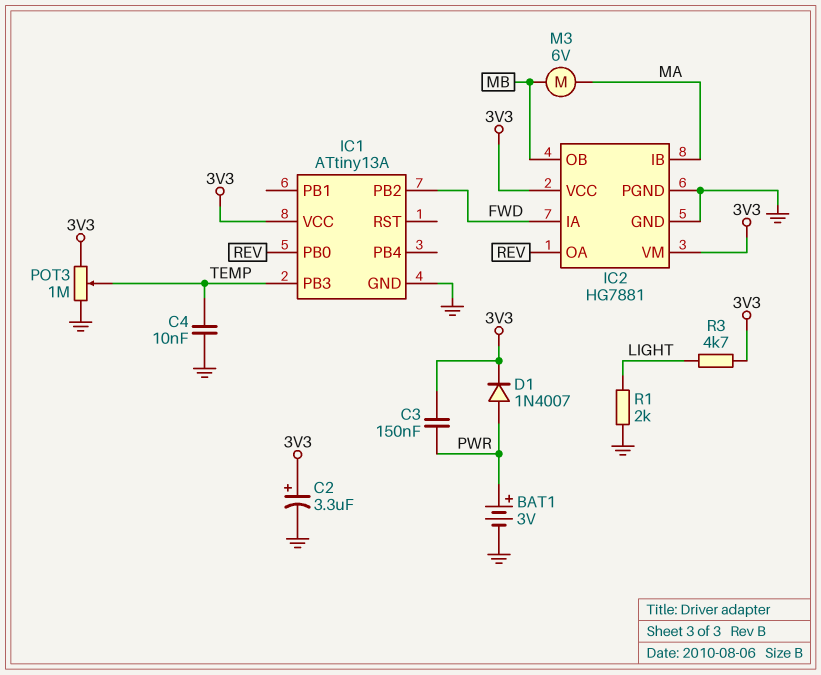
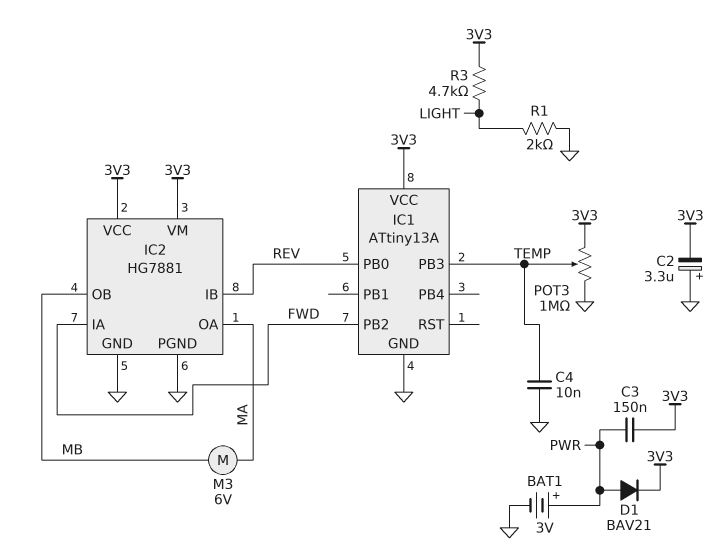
C2: 3.3uF (plus 3V3, minus GND) -> 3.3uF (plus GND, minus 3V3)
D1: diode 1N4007 (A PWR, K 3V3) -> diode BAV21 (A PWR, K 3V3)
IC2 pin IB: MA -> REV
IC2 pin OA: REV -> MA

